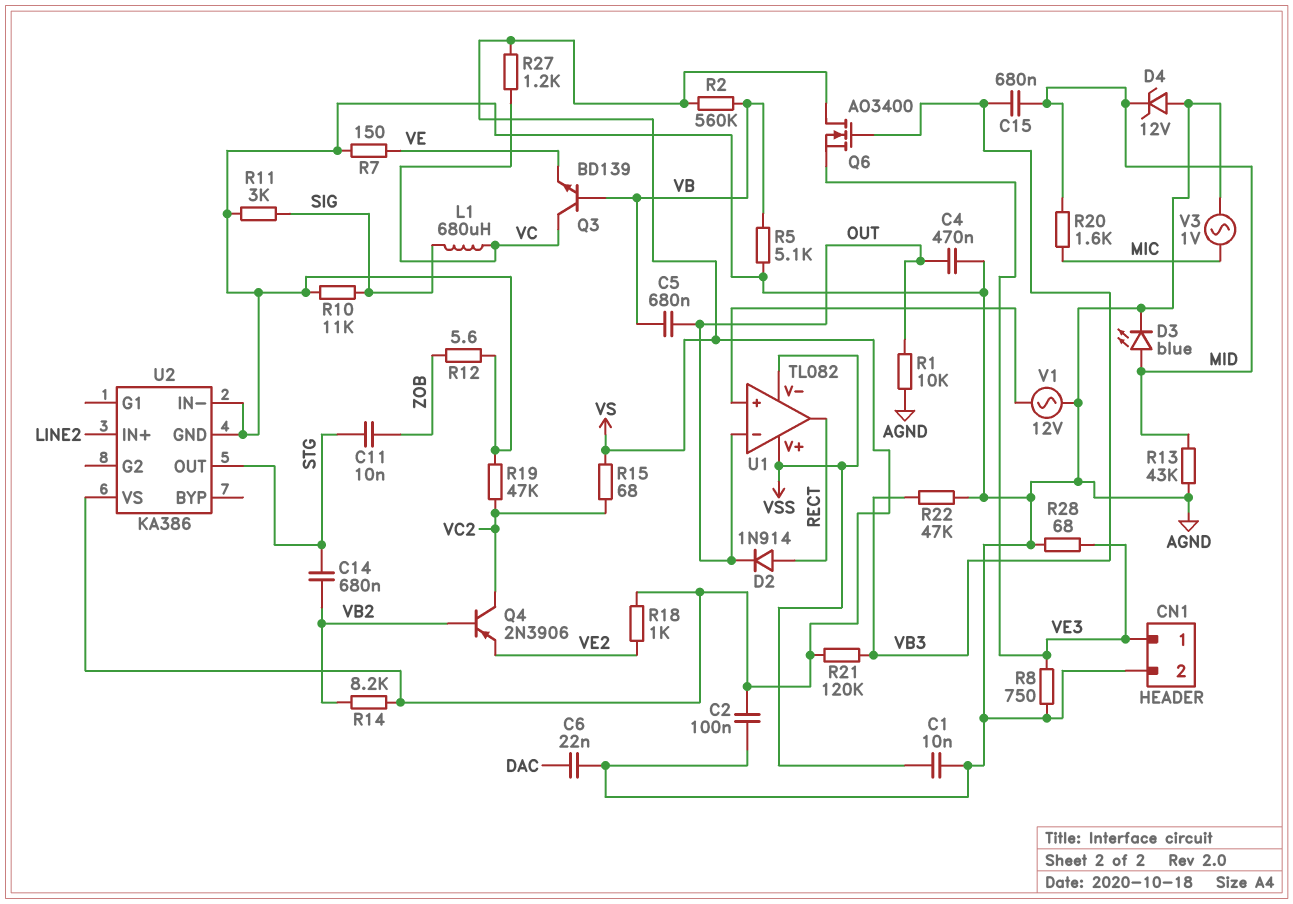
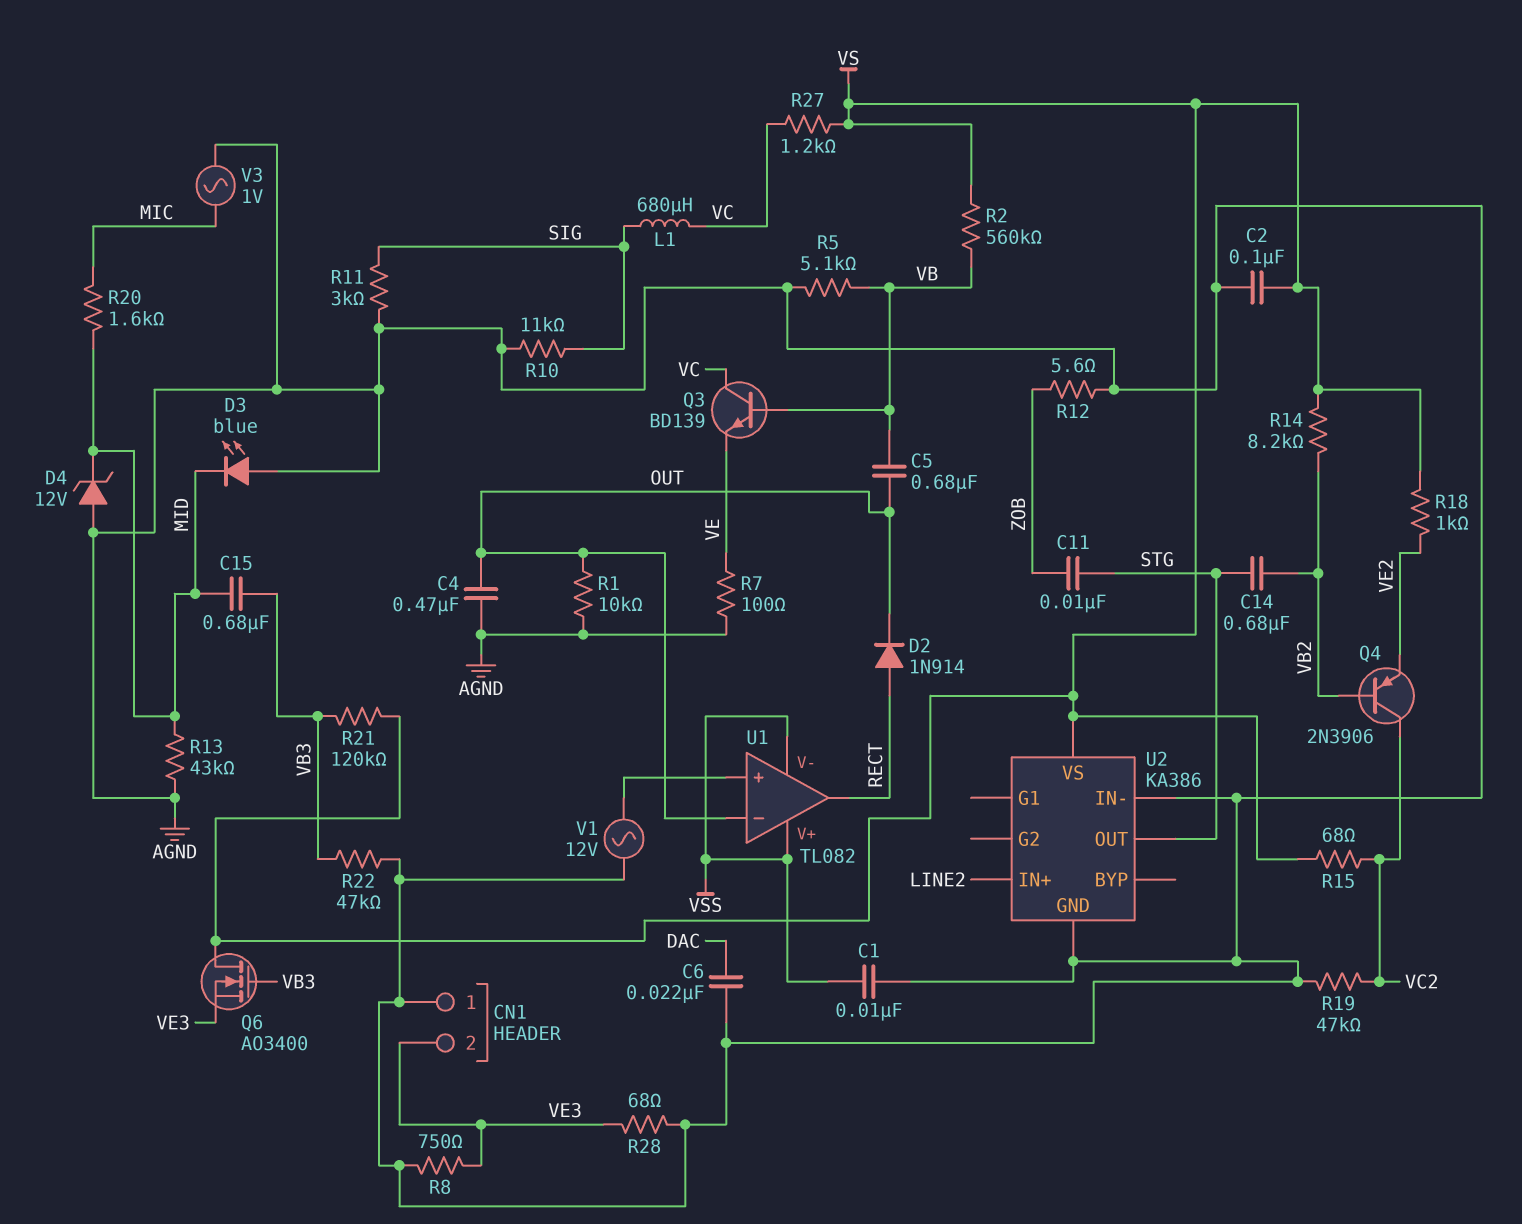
CN1 pin 1: VE3 -> AGND
CN1 pin 2: AGND -> VE3
D3: LED blue (A MID, K AGND) -> LED blue (A AGND, K MID)
R7: 150 (AGND, VE) -> 100 (AGND, VE)

